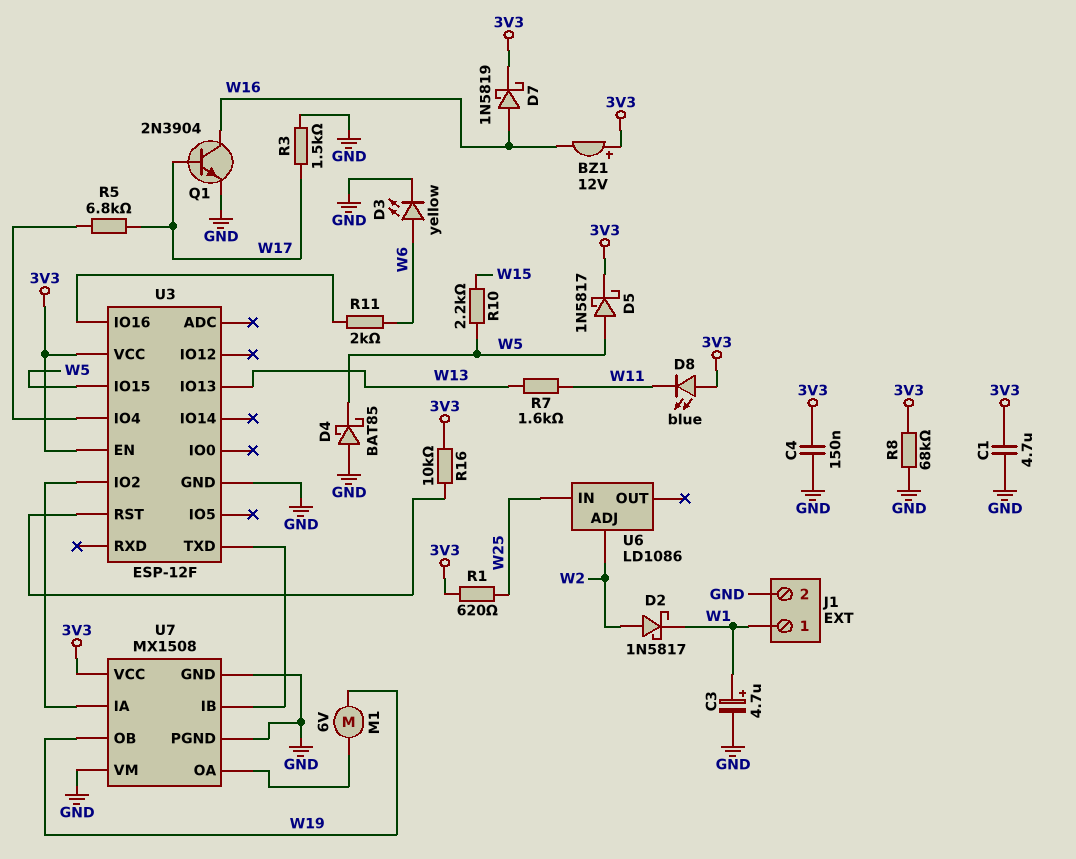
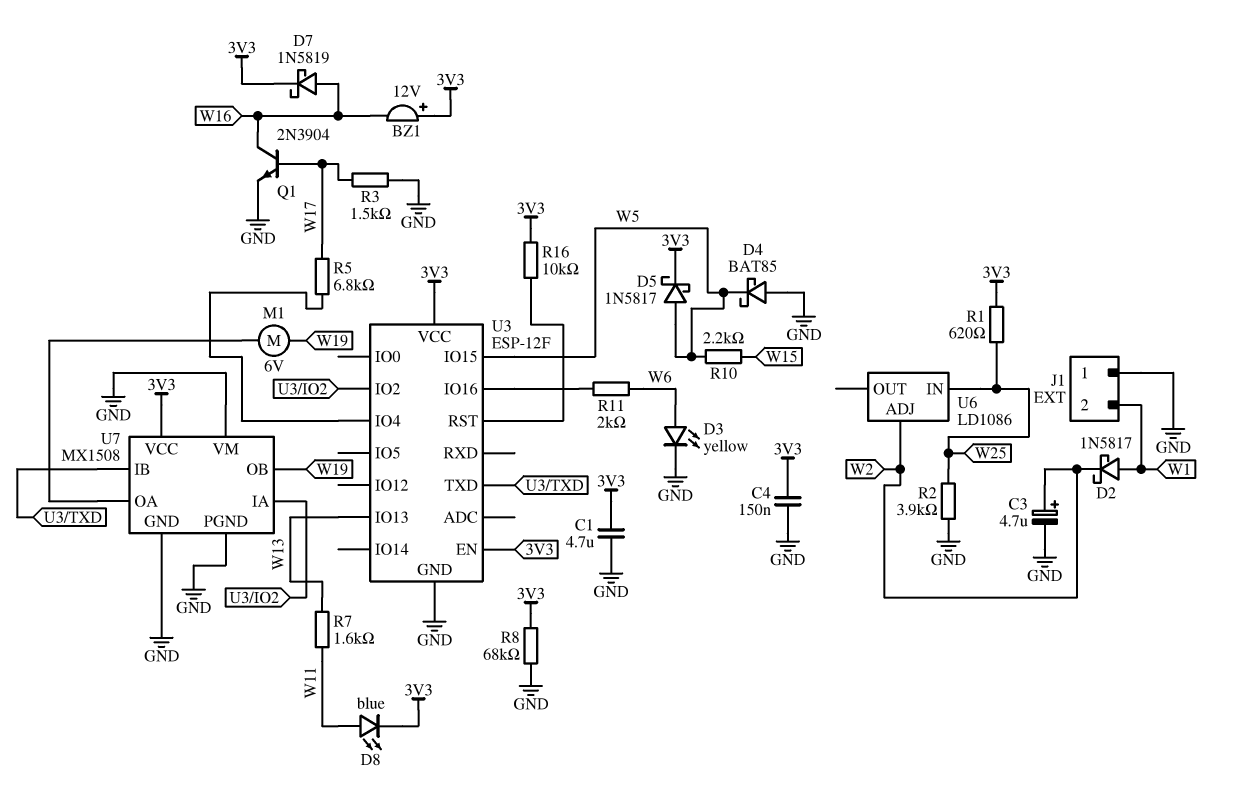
C3: 4.7uF (plus W1, minus GND) -> 4.7uF (plus W2, minus GND)
D2: schottky 1N5817 (A W2, K W1) -> schottky 1N5817 (A W1, K W2)
D8: LED blue (A 3V3, K W11) -> LED blue (A W11, K 3V3)
J1 pin 1: W1 -> GND
J1 pin 2: GND -> W1
R2: none -> 3.9k (GND, W25)

